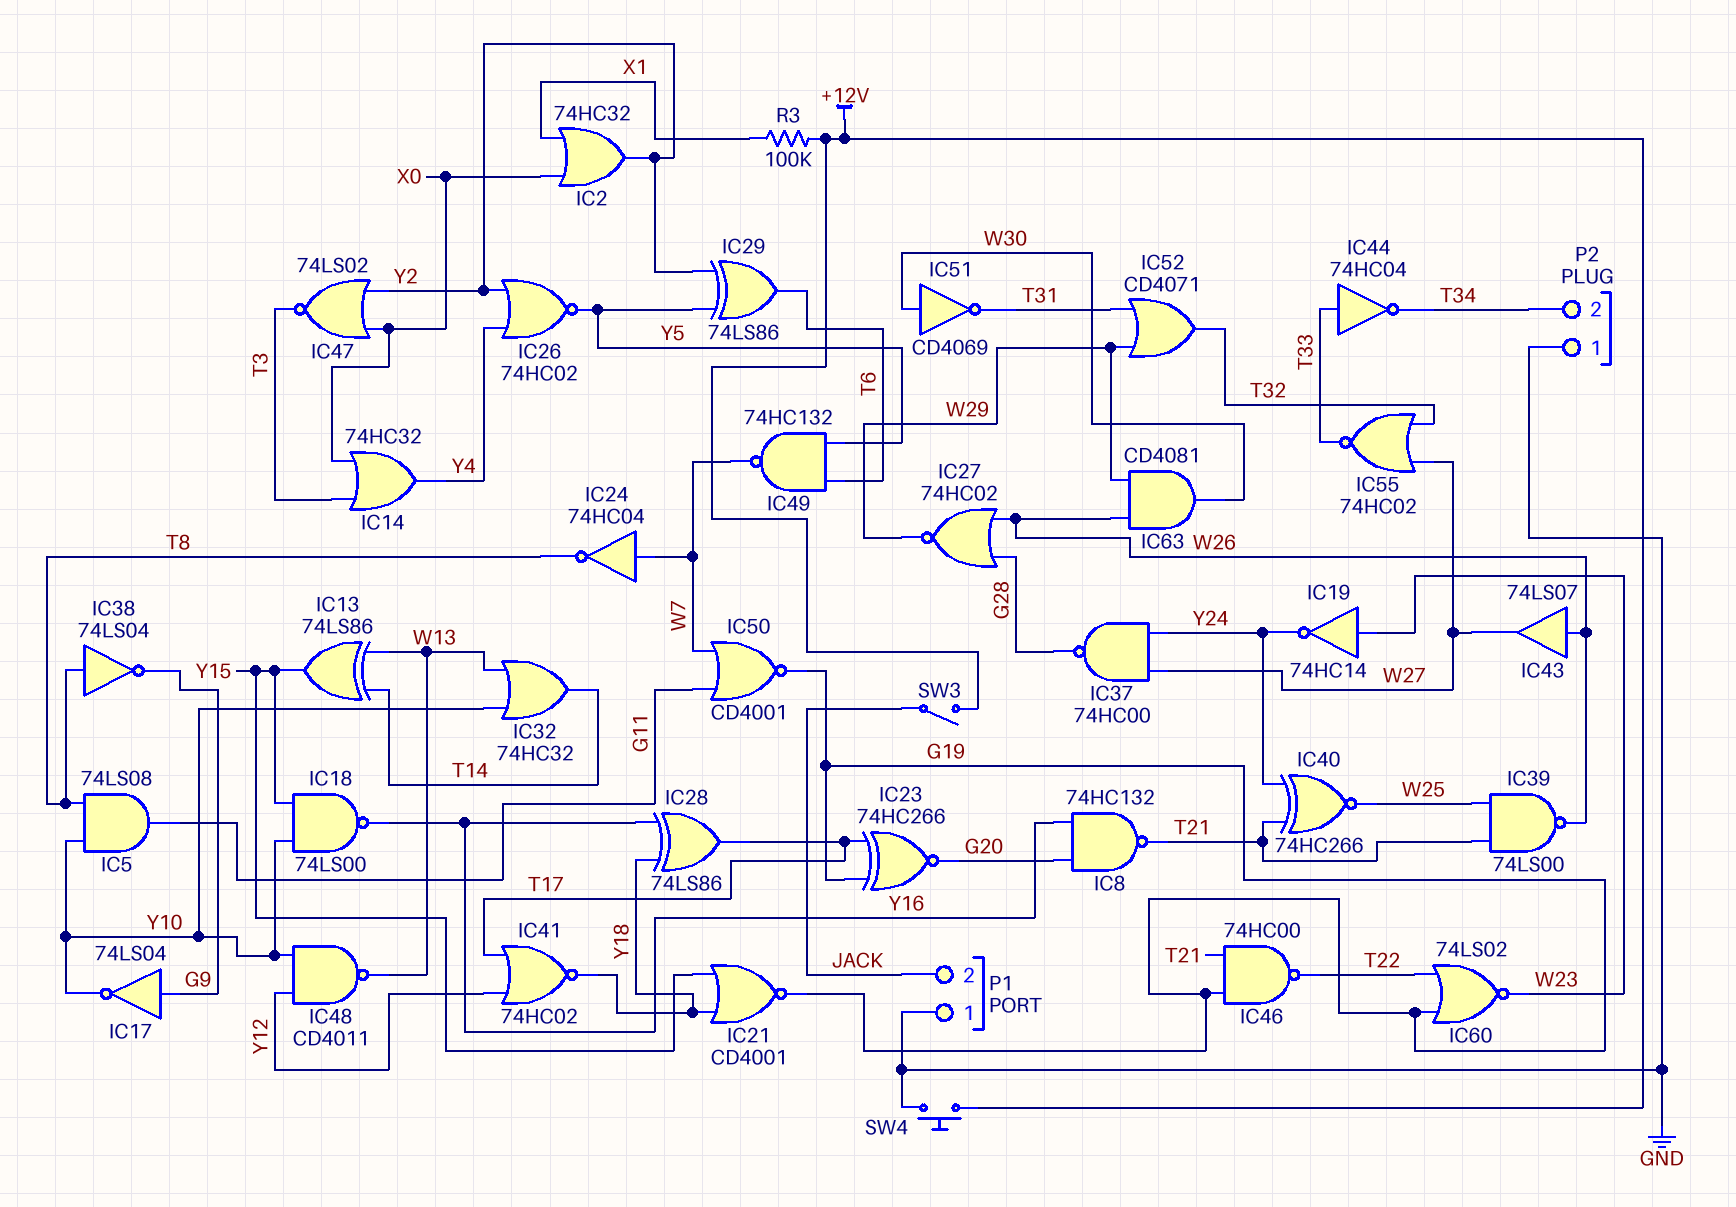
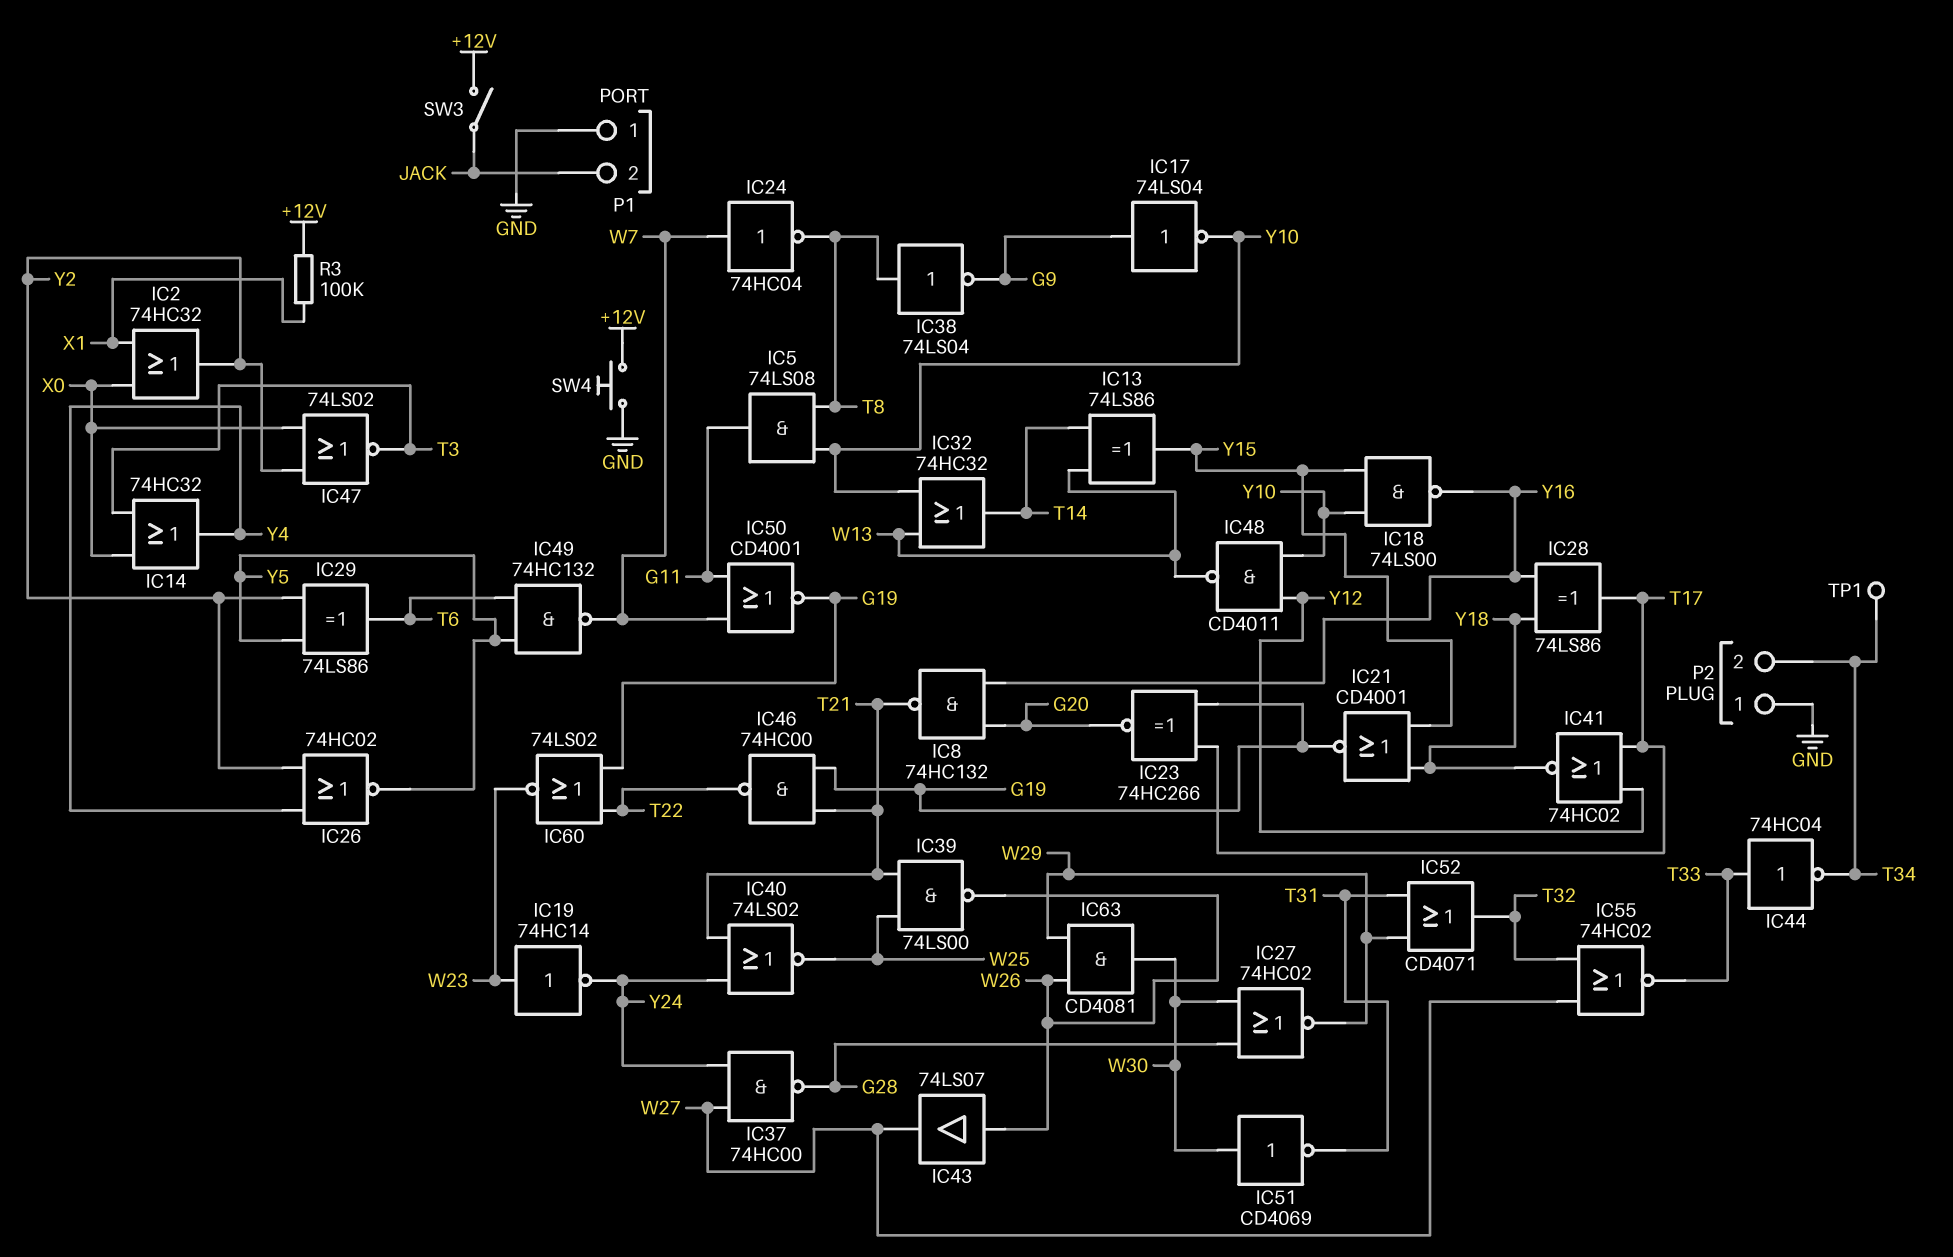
IC27: NOR 74HC02 (in G28, in W26, out W29) -> NOR 74HC02 (in G28, in W30, out W29)
IC40: XNOR 74HC266 (in T21, in Y24, out W25) -> NOR 74LS02 (in T21, in Y24, out W25)
TP1: none -> test point (T34)

